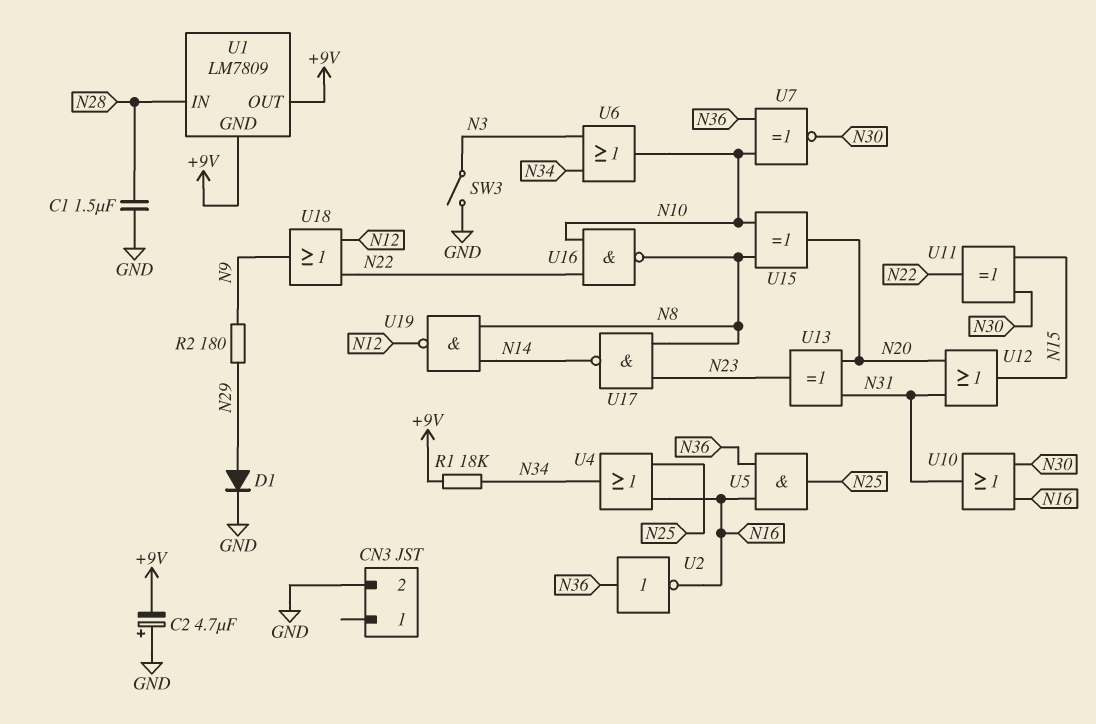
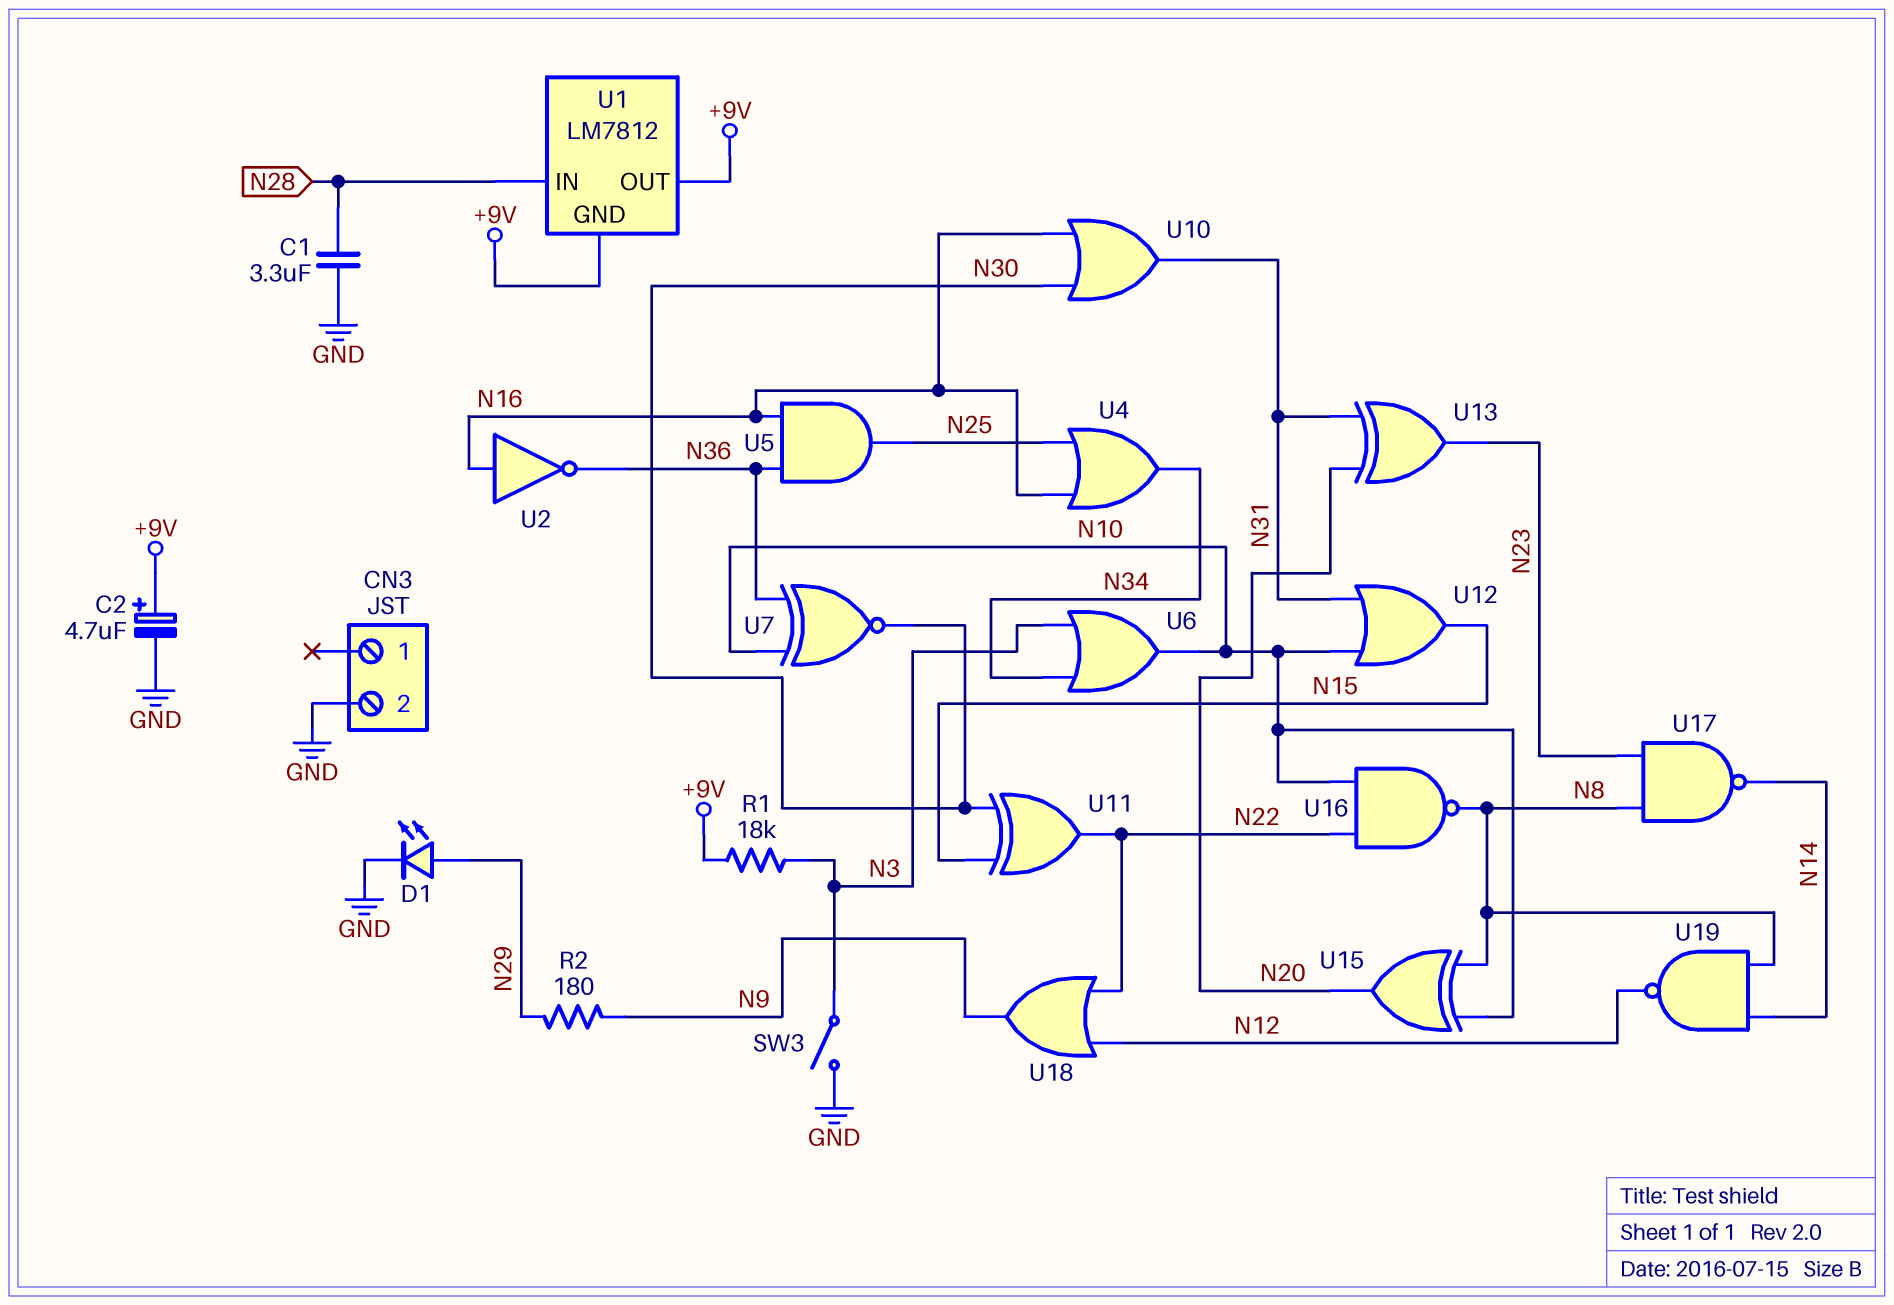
C1: 1.5uF (GND, N28) -> 3.3uF (GND, N28)
C2: 4.7uF (plus GND, minus +9V) -> 4.7uF (plus +9V, minus GND)
D1: diode (A N29, K GND) -> LED (A N29, K GND)
R1: 18k (+9V, N34) -> 18k (+9V, N3)
U1: LM7809 -> LM7812
U2: NOT (in N36, out N16) -> NOT (in N16, out N36)
U12: OR (in N20, in N31, out N15) -> OR (in N10, in N31, out N15)

